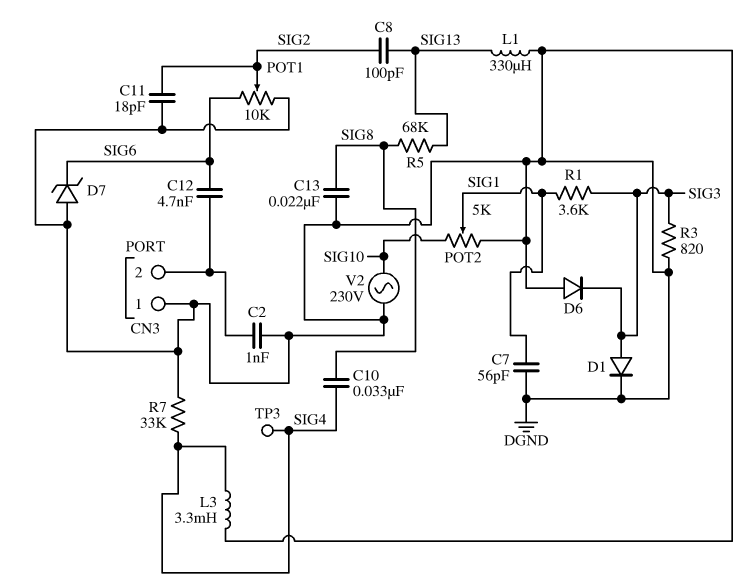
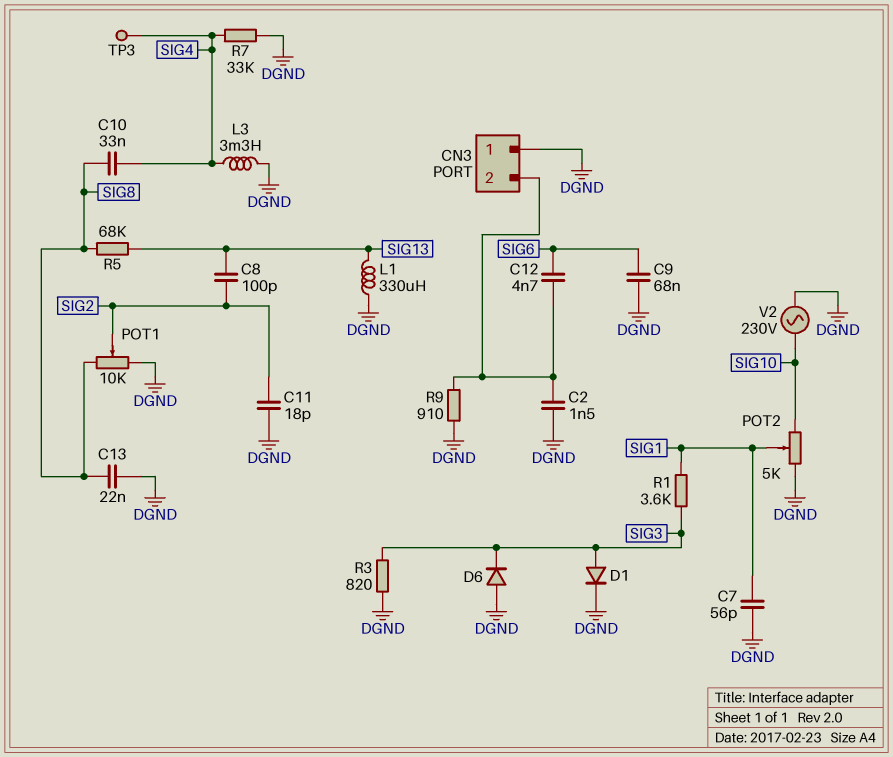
C2: 1nF (CN3/2, DGND) -> 1.5nF (CN3/2, DGND)
C9: none -> 68nF (DGND, SIG6)
D7: zener (A DGND, K SIG6) -> none
POT1: 10k (DGND, SIG6, wiper SIG2) -> 10k (DGND, SIG8, wiper SIG2)
R9: none -> 910 (CN3/2, DGND)

